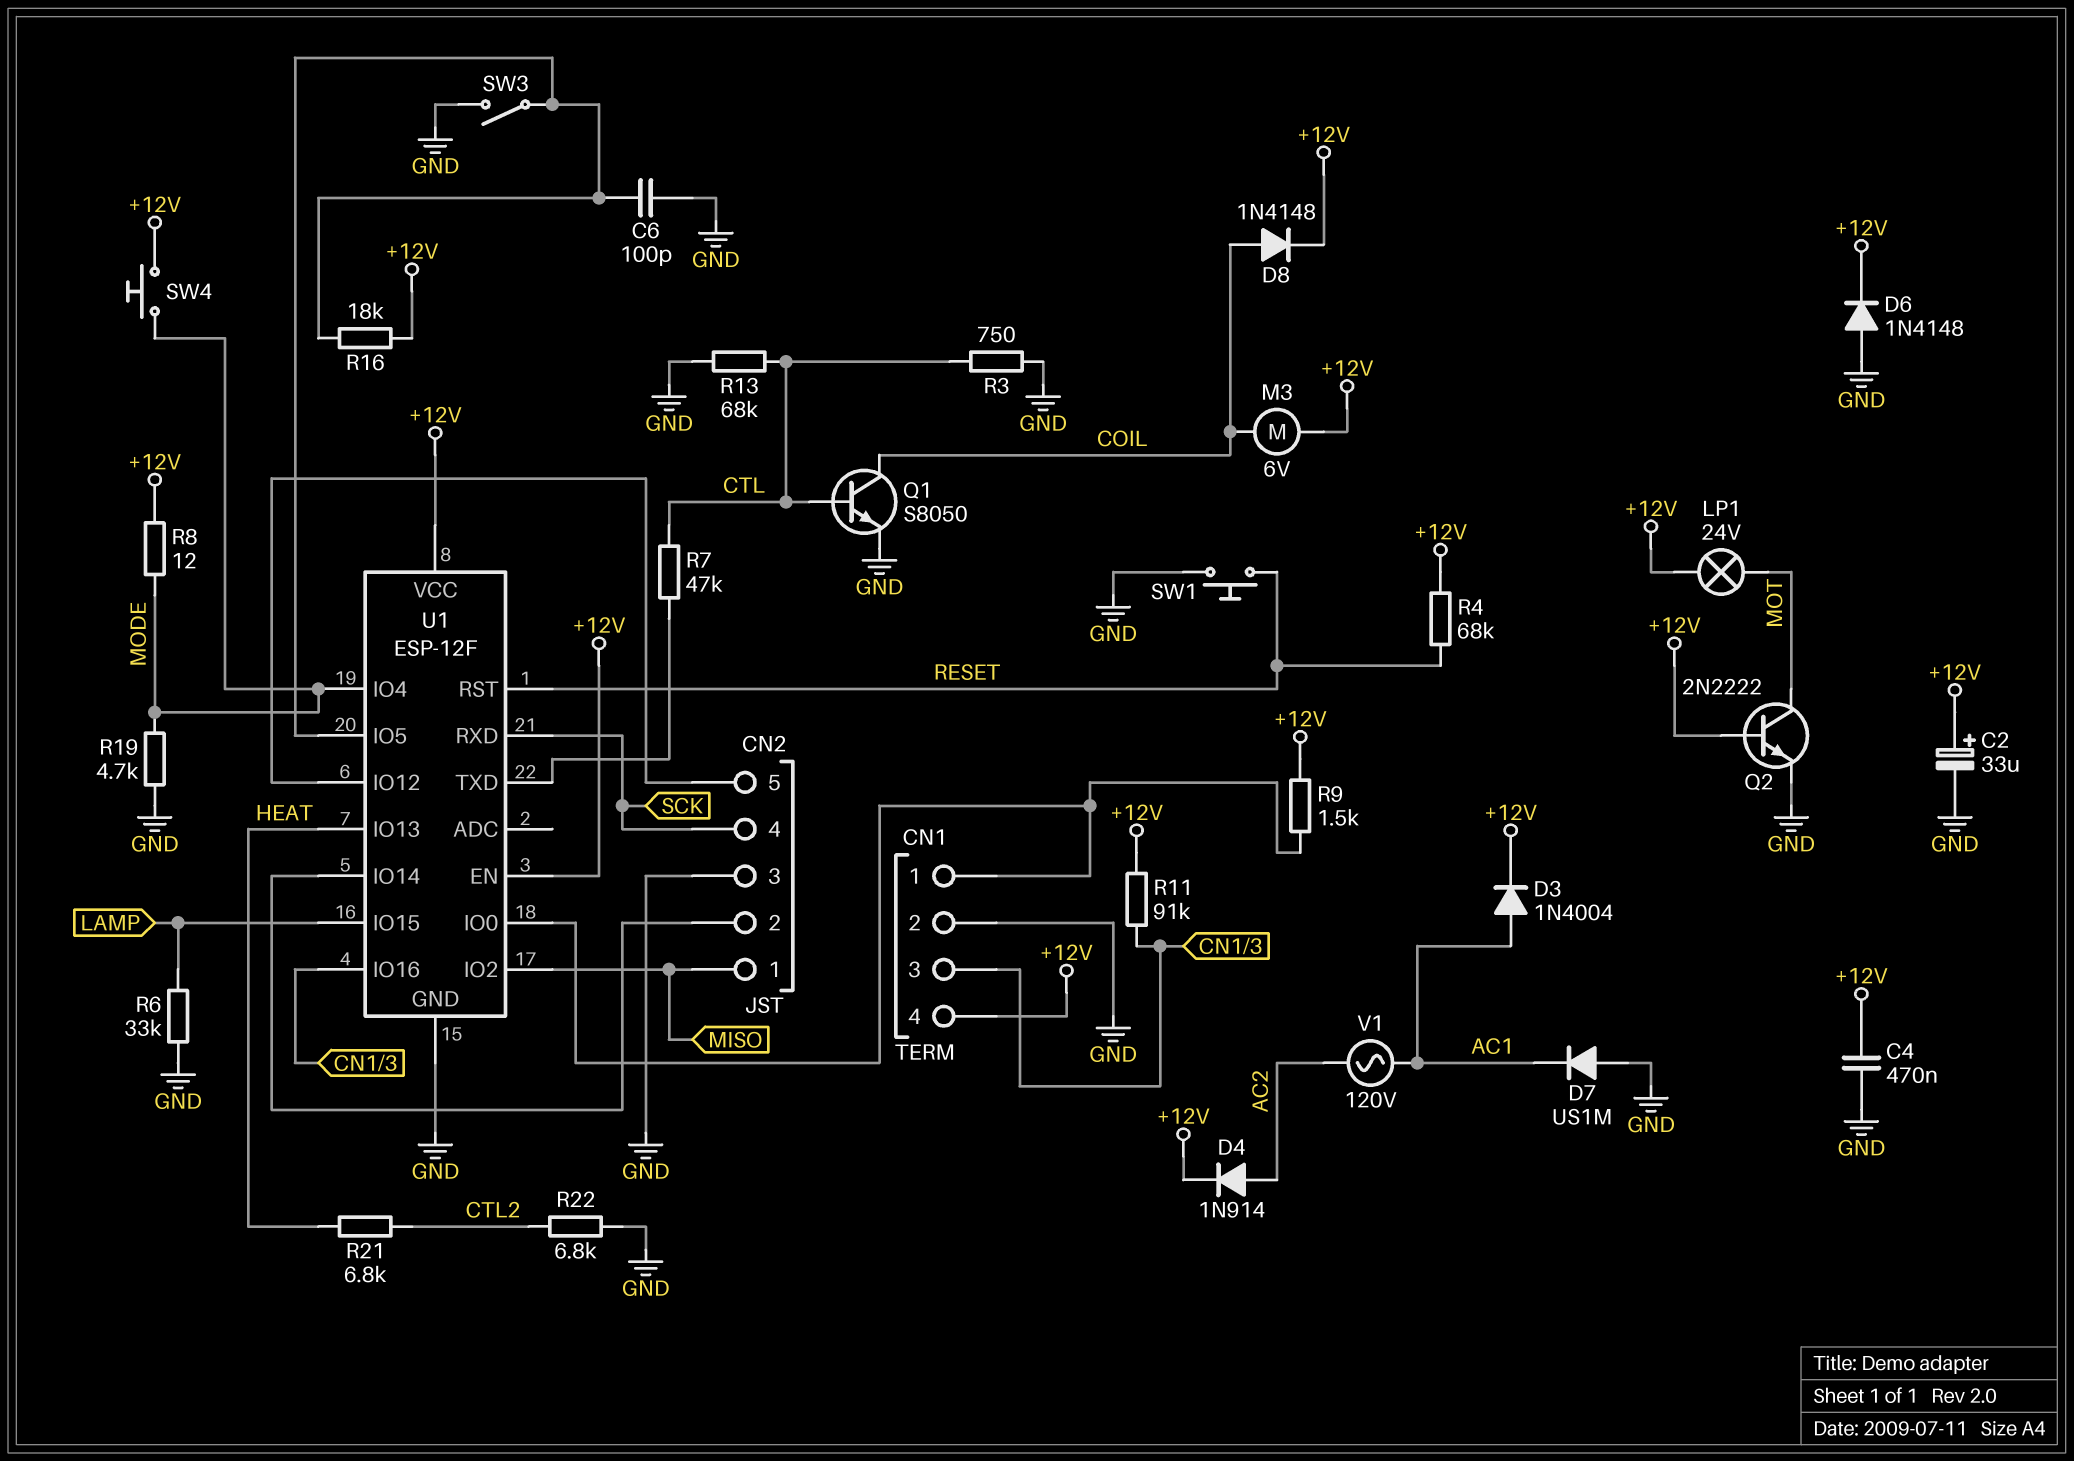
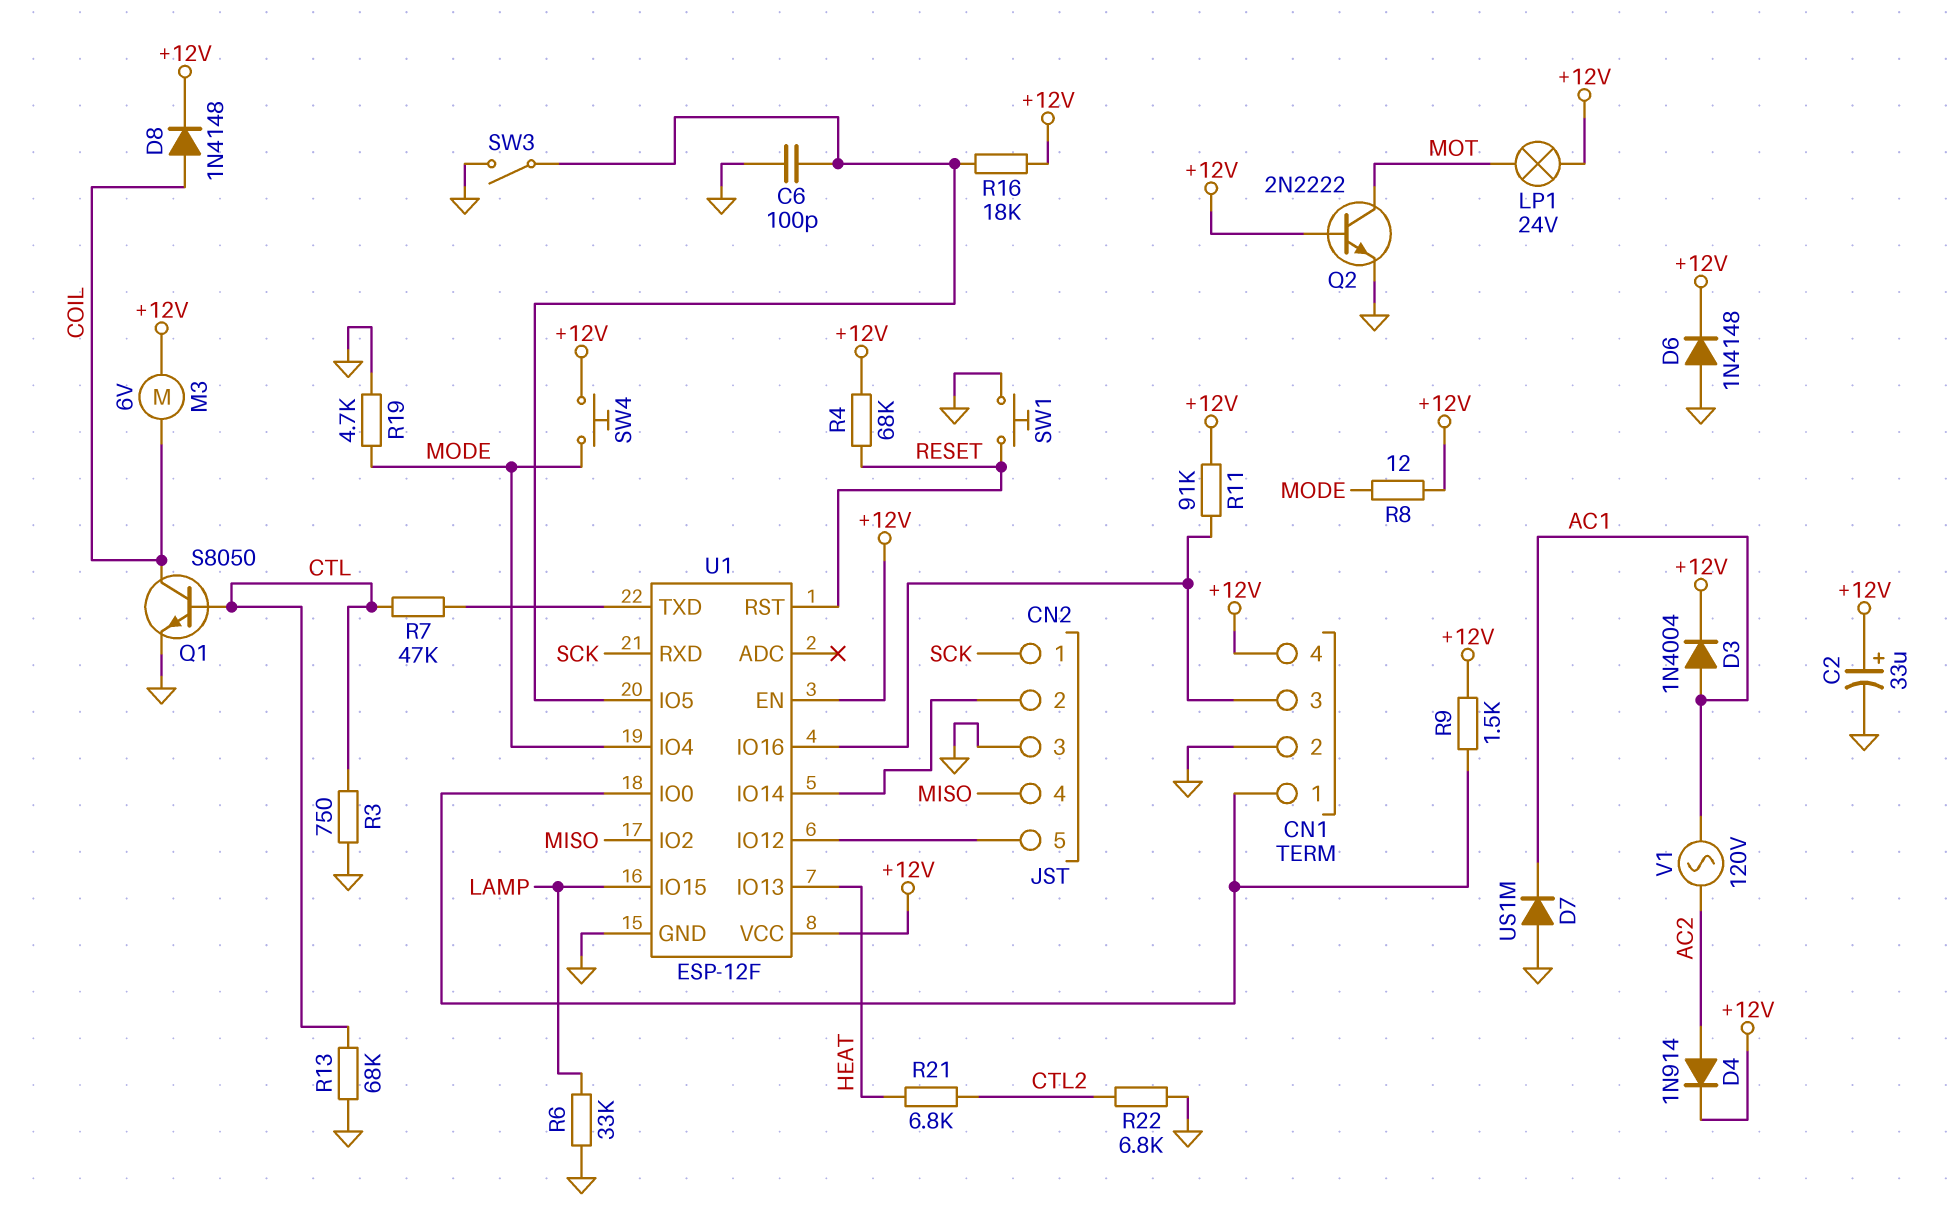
C4: 470nF (+12V, GND) -> none
CN2 pin 1: MISO -> SCK
CN2 pin 4: SCK -> MISO

